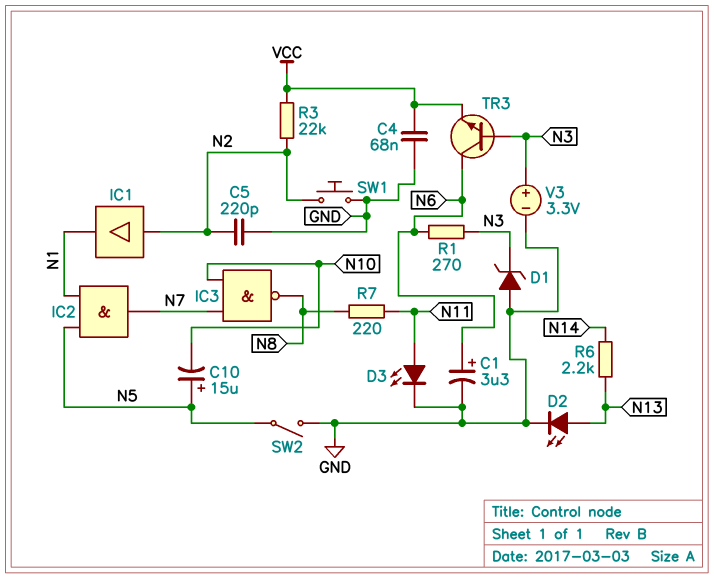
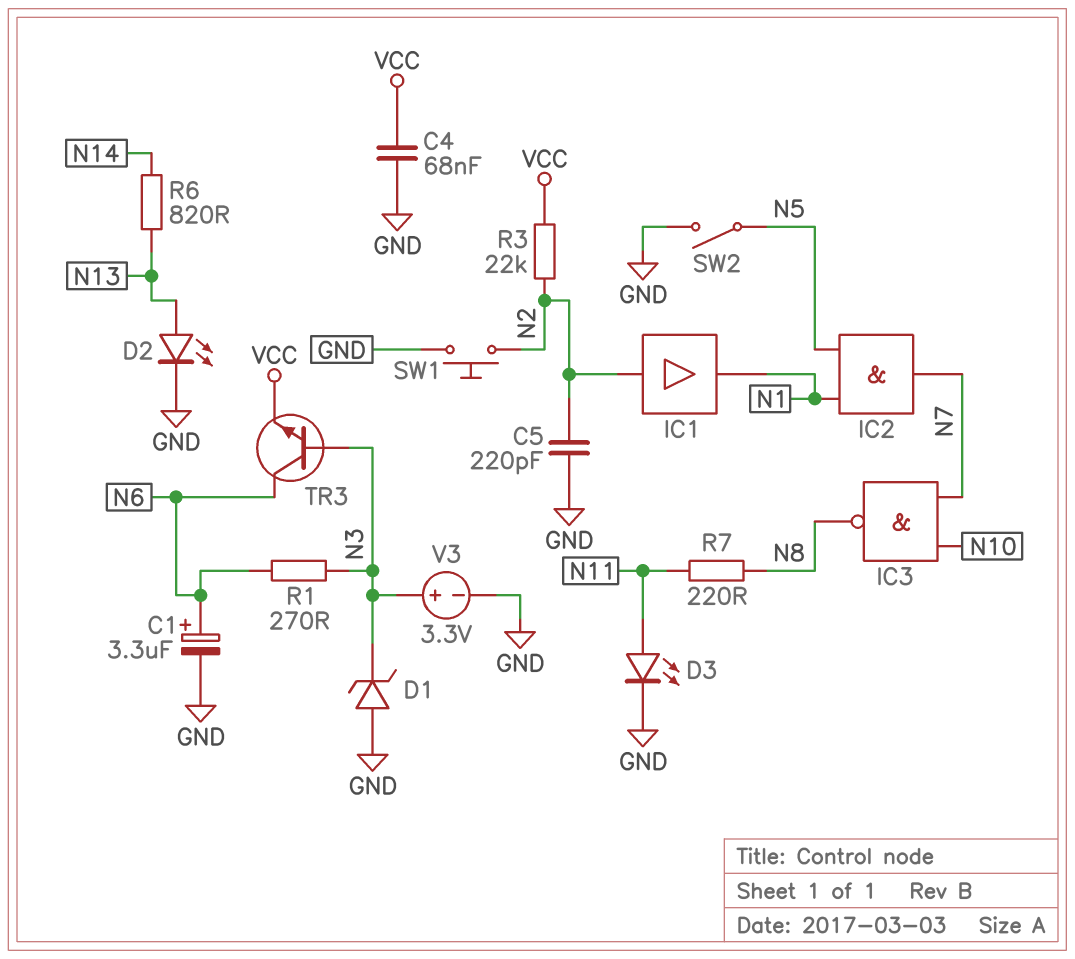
C10: 15uF (plus N5, minus N10) -> none
R6: 2.2k (N13, N14) -> 820 (N13, N14)

